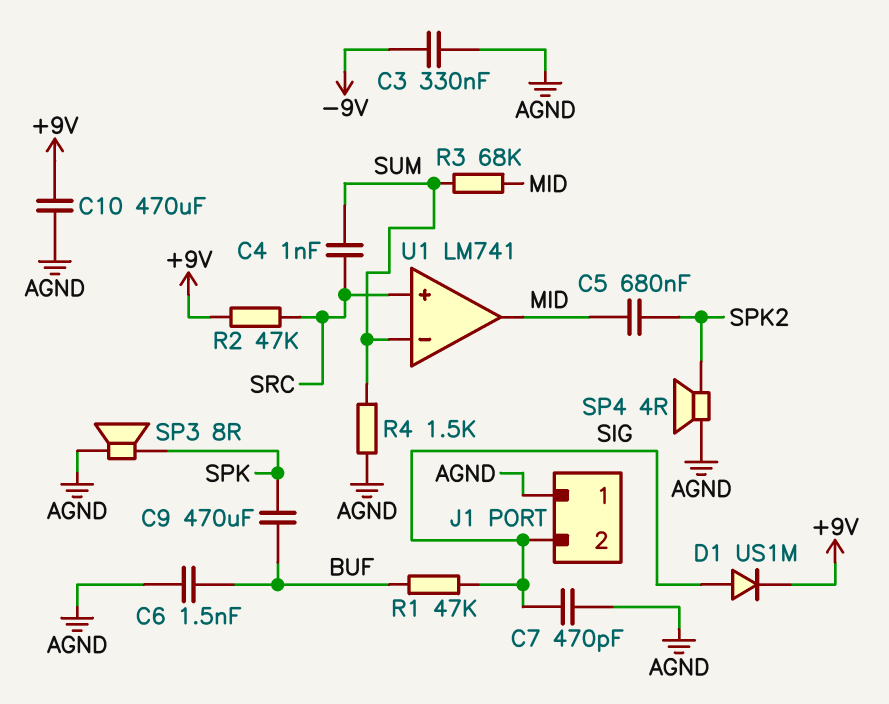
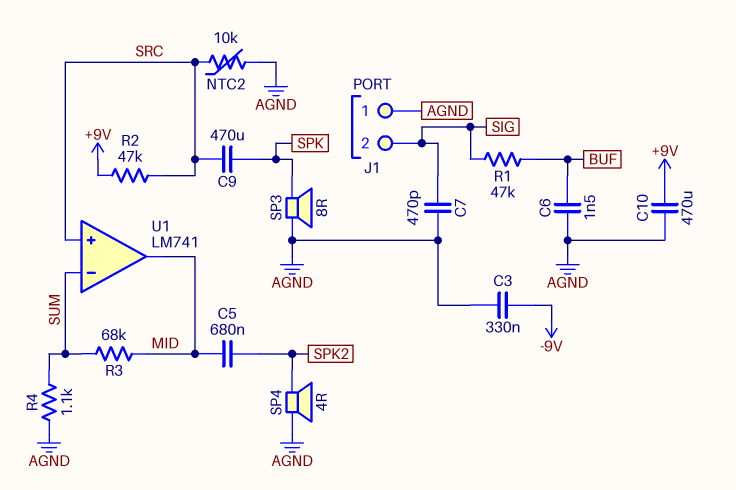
C4: 1nF (SRC, SUM) -> none
C9: 470uF (BUF, SPK) -> 470uF (SPK, SRC)
D1: diode US1M (A SIG, K +9V) -> none
NTC2: none -> 10k (AGND, SRC)
R4: 1.5k (AGND, SUM) -> 1.1k (AGND, SUM)

